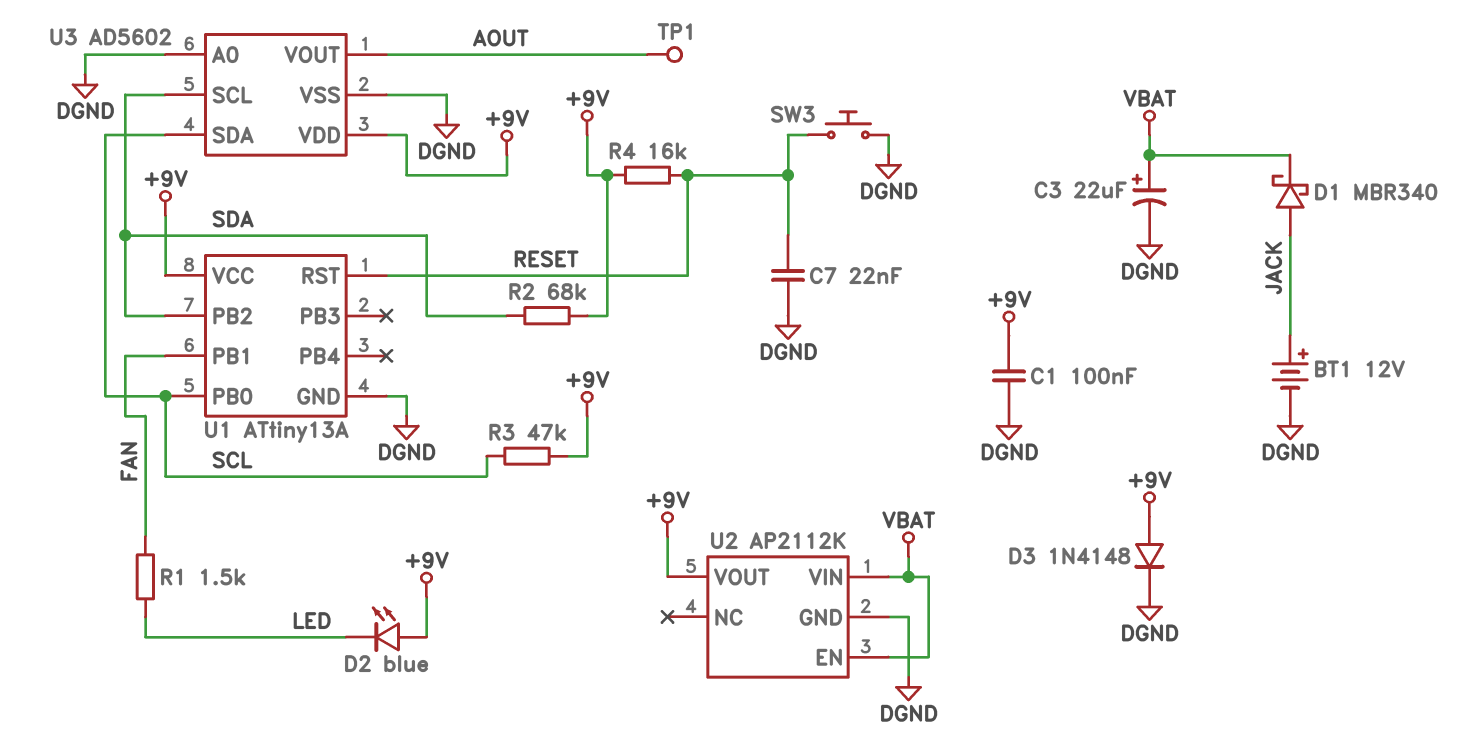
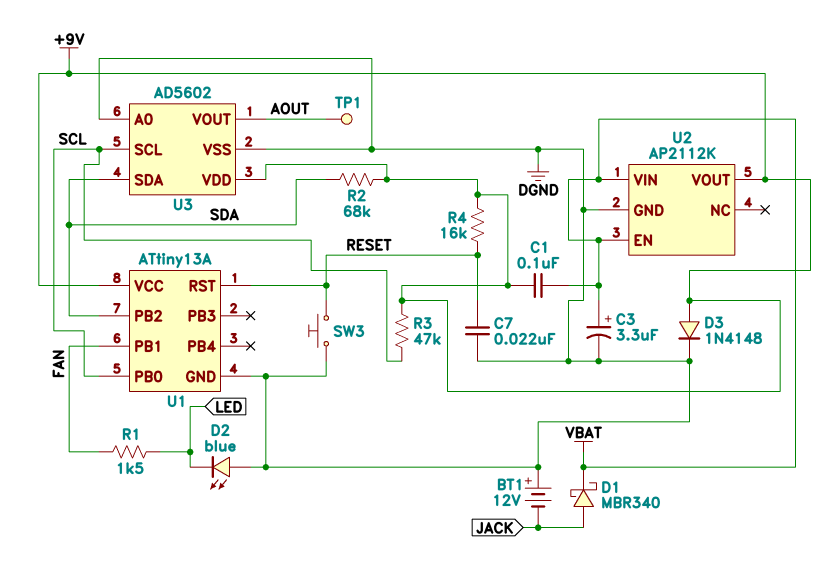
BT1: 12V (plus JACK, minus DGND) -> 12V (plus DGND, minus JACK)
C1: 100nF (+9V, DGND) -> 100nF (+9V, VBAT)
C3: 22uF (plus VBAT, minus DGND) -> 3.3uF (plus VBAT, minus DGND)
D2: LED blue (A +9V, K LED) -> LED blue (A DGND, K LED)
U3 pin SCL: SDA -> SCL
U3 pin SDA: SCL -> SDA

